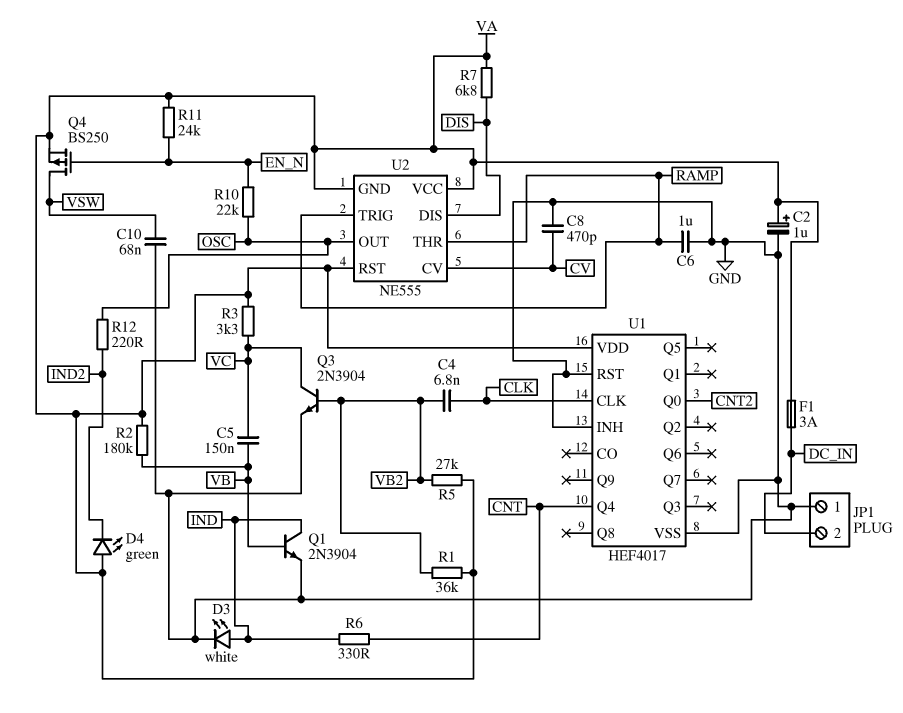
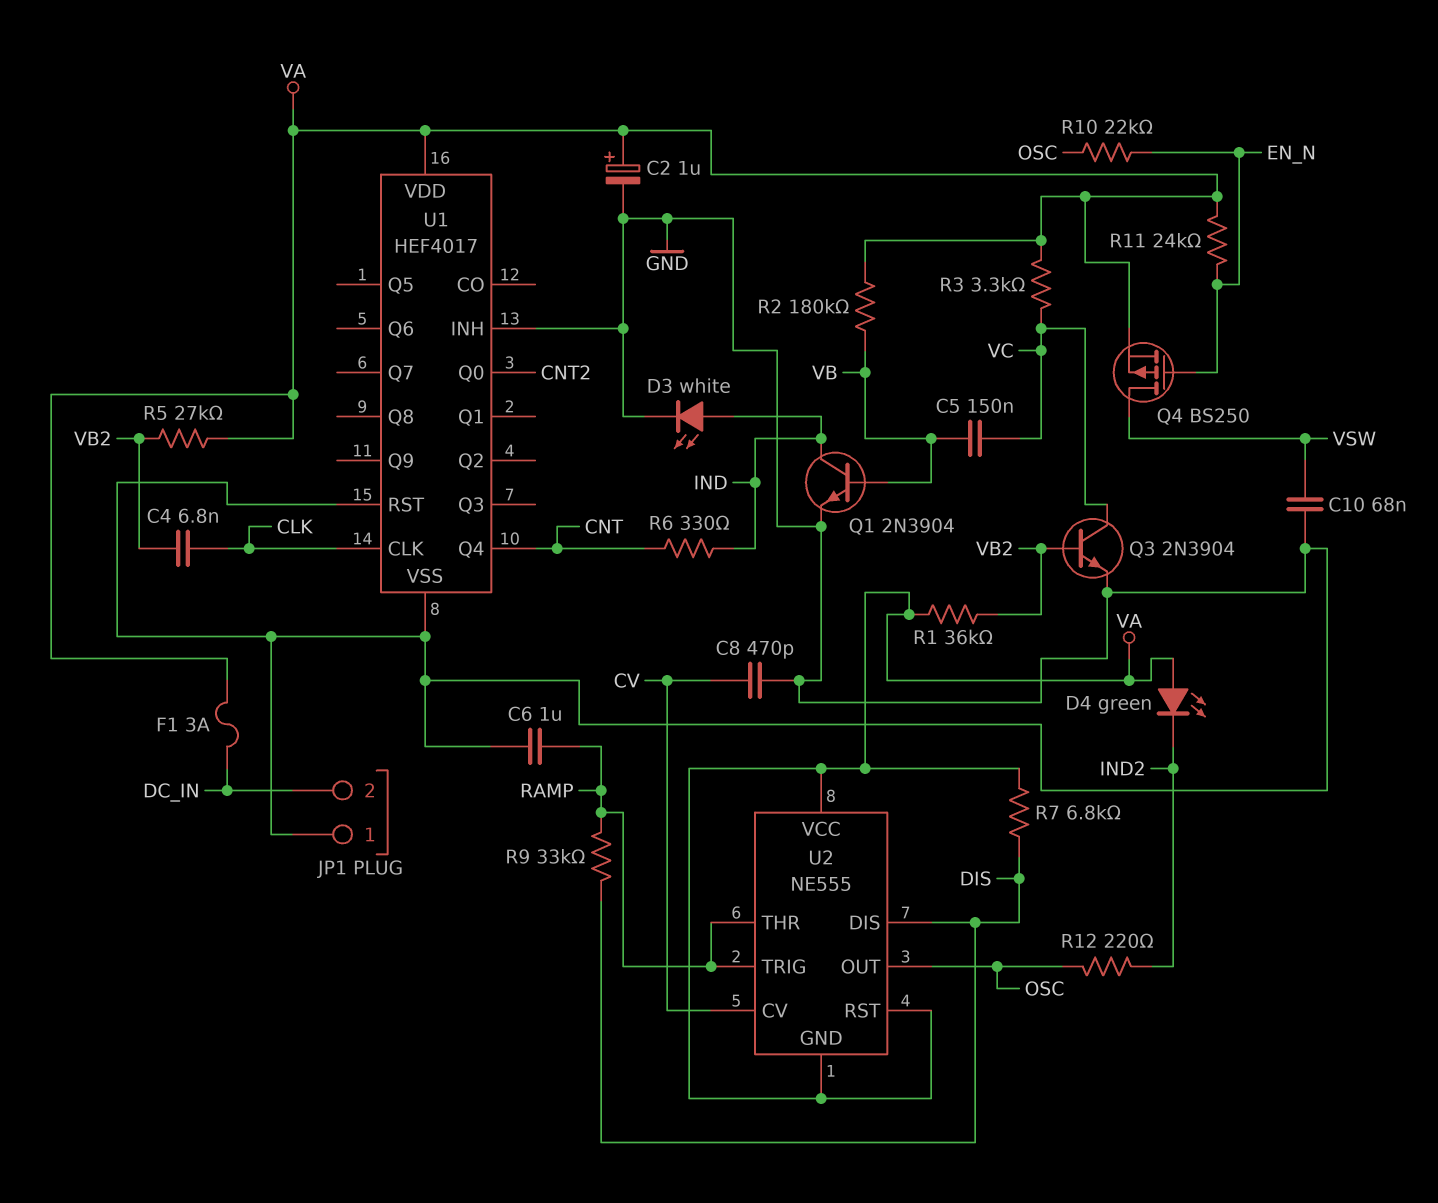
R9: none -> 33k (DIS, RAMP)

